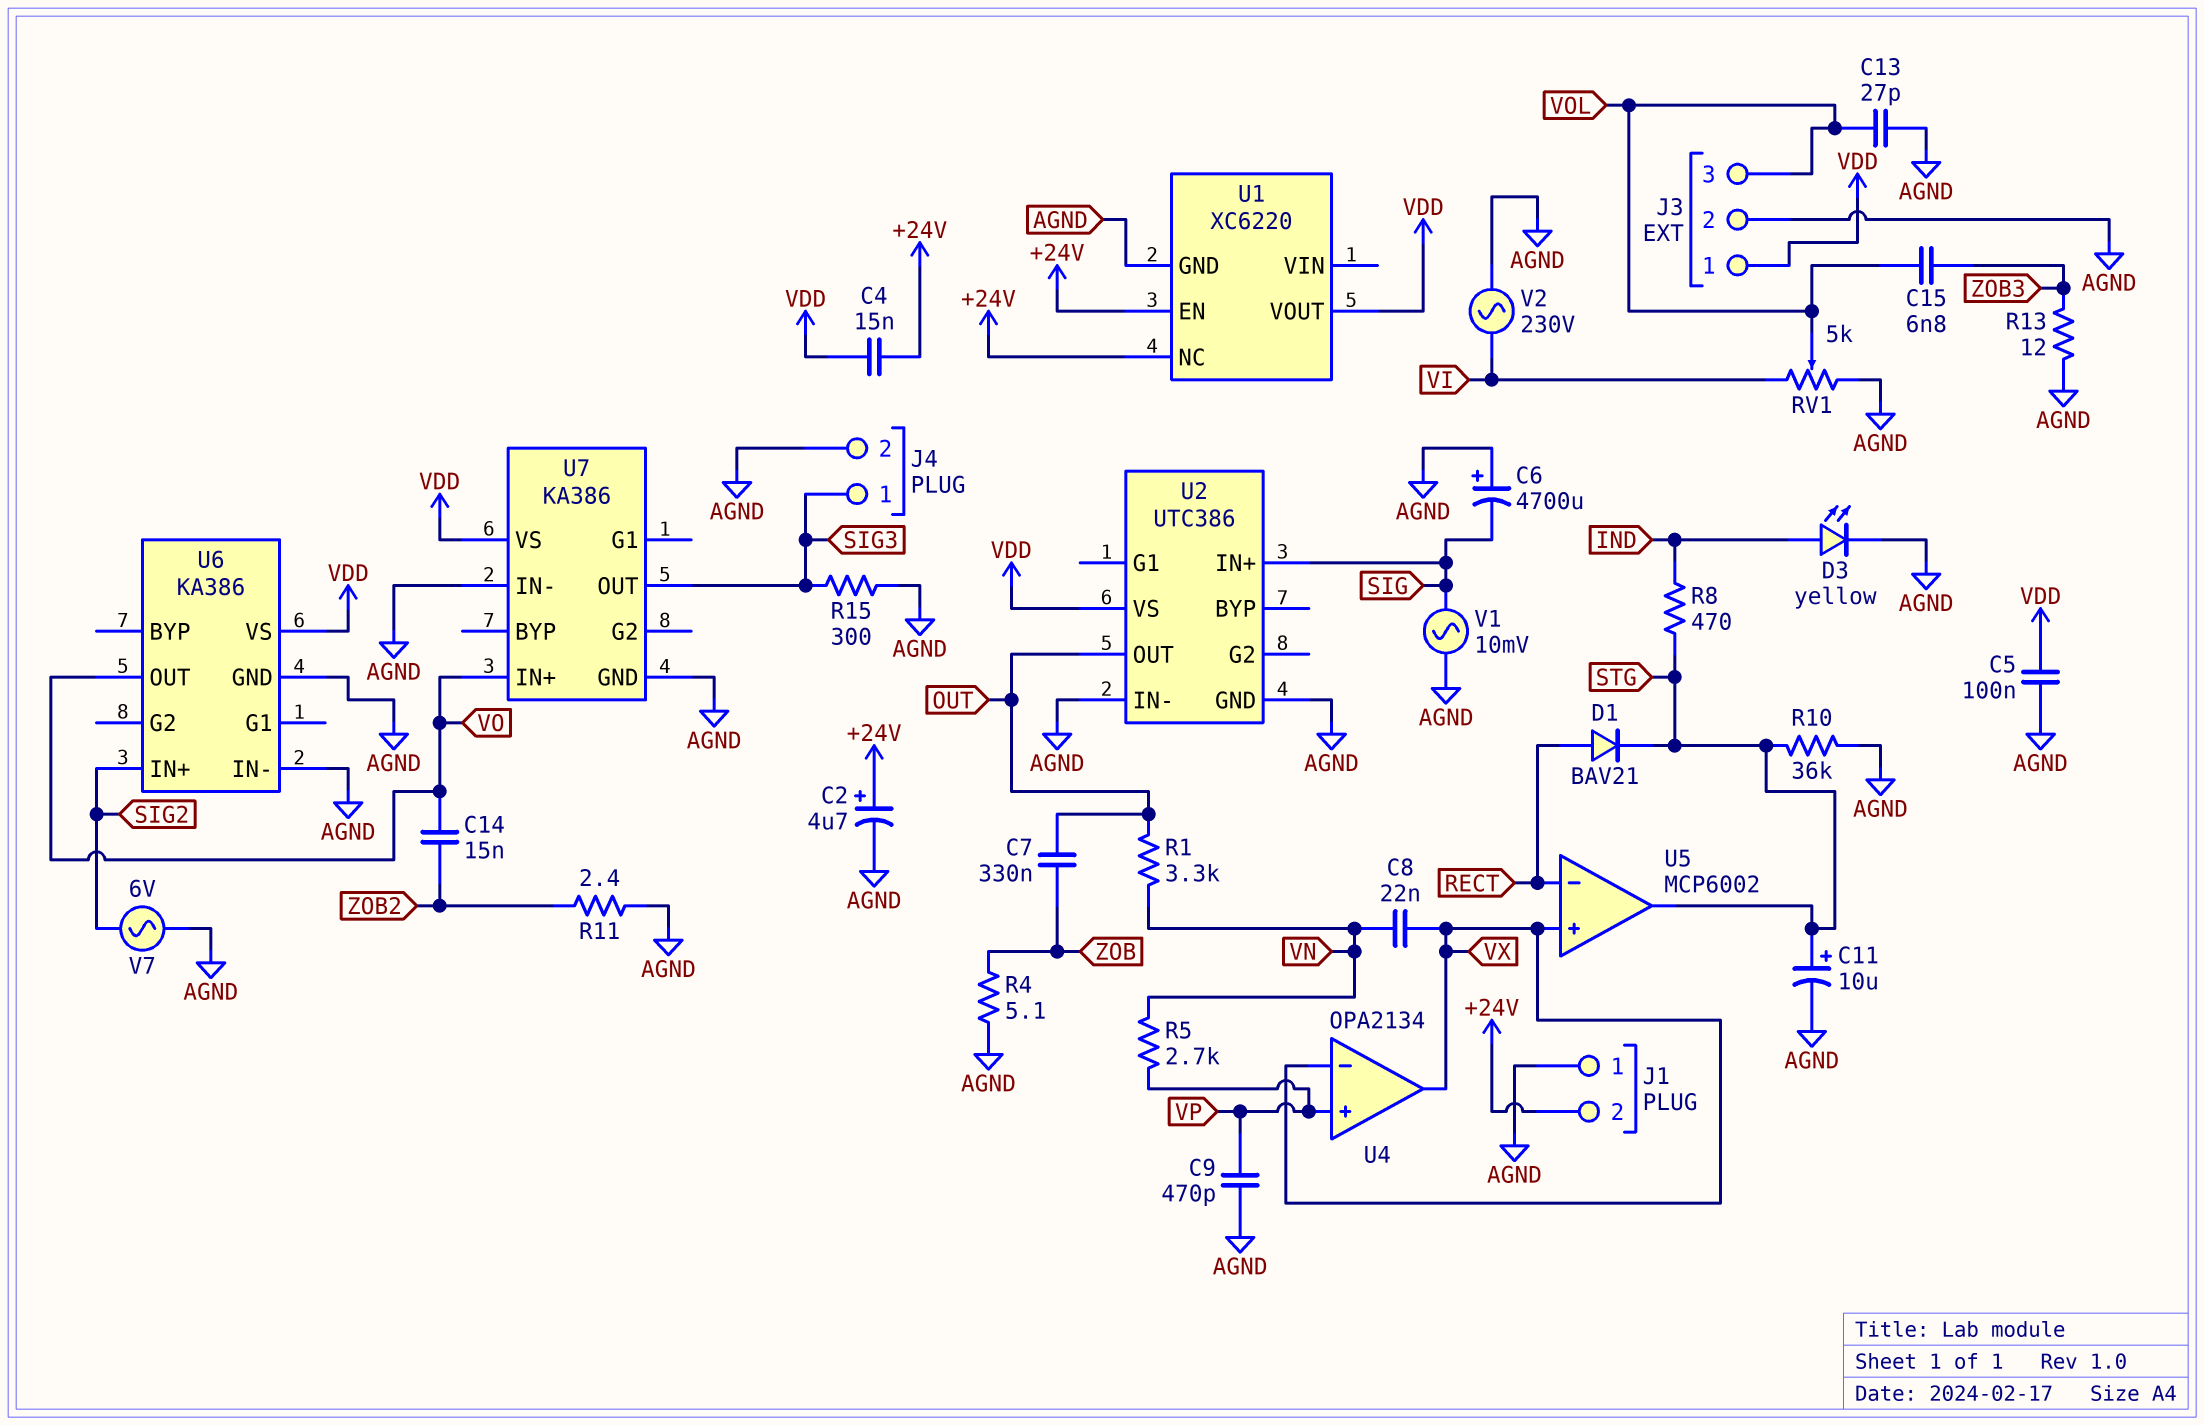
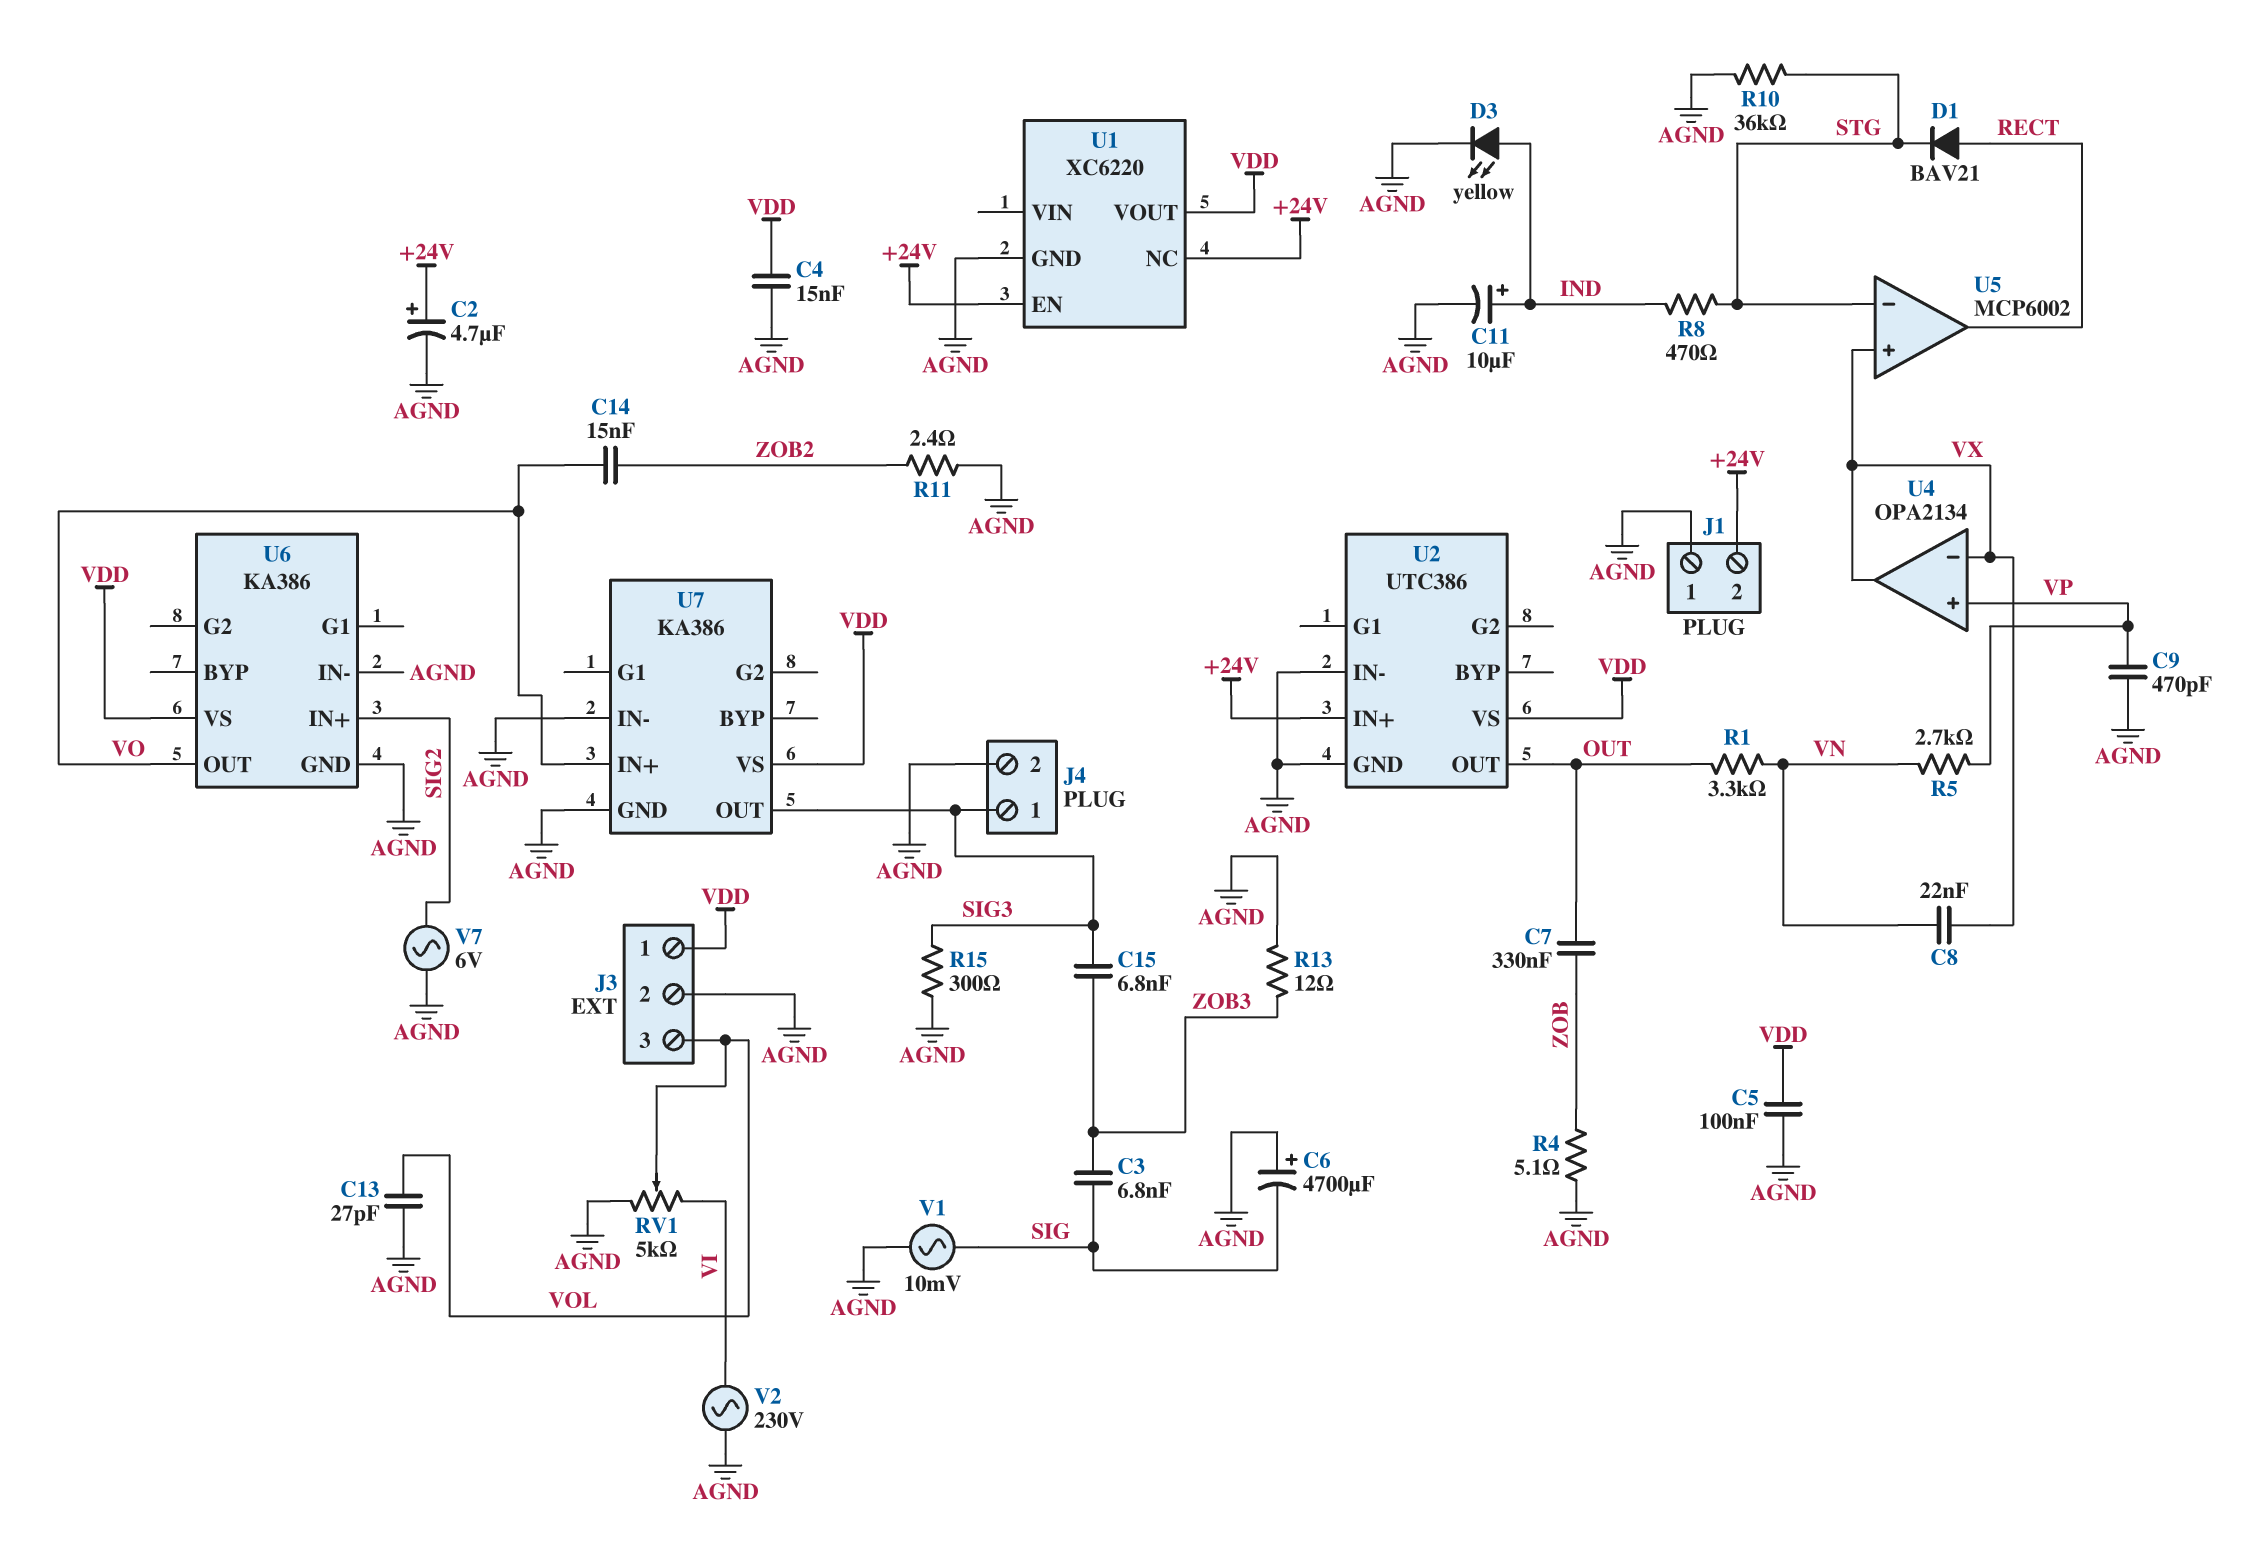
C3: none -> 6.8nF (SIG, ZOB3)
C4: 15nF (+24V, VDD) -> 15nF (AGND, VDD)
C11: 10uF (plus STG, minus AGND) -> 10uF (plus IND, minus AGND)
C15: 6.8nF (VOL, ZOB3) -> 6.8nF (SIG3, ZOB3)
U2 pin IN+: SIG -> +24V
U5 pin in-: RECT -> STG
U5 pin out: STG -> RECT

